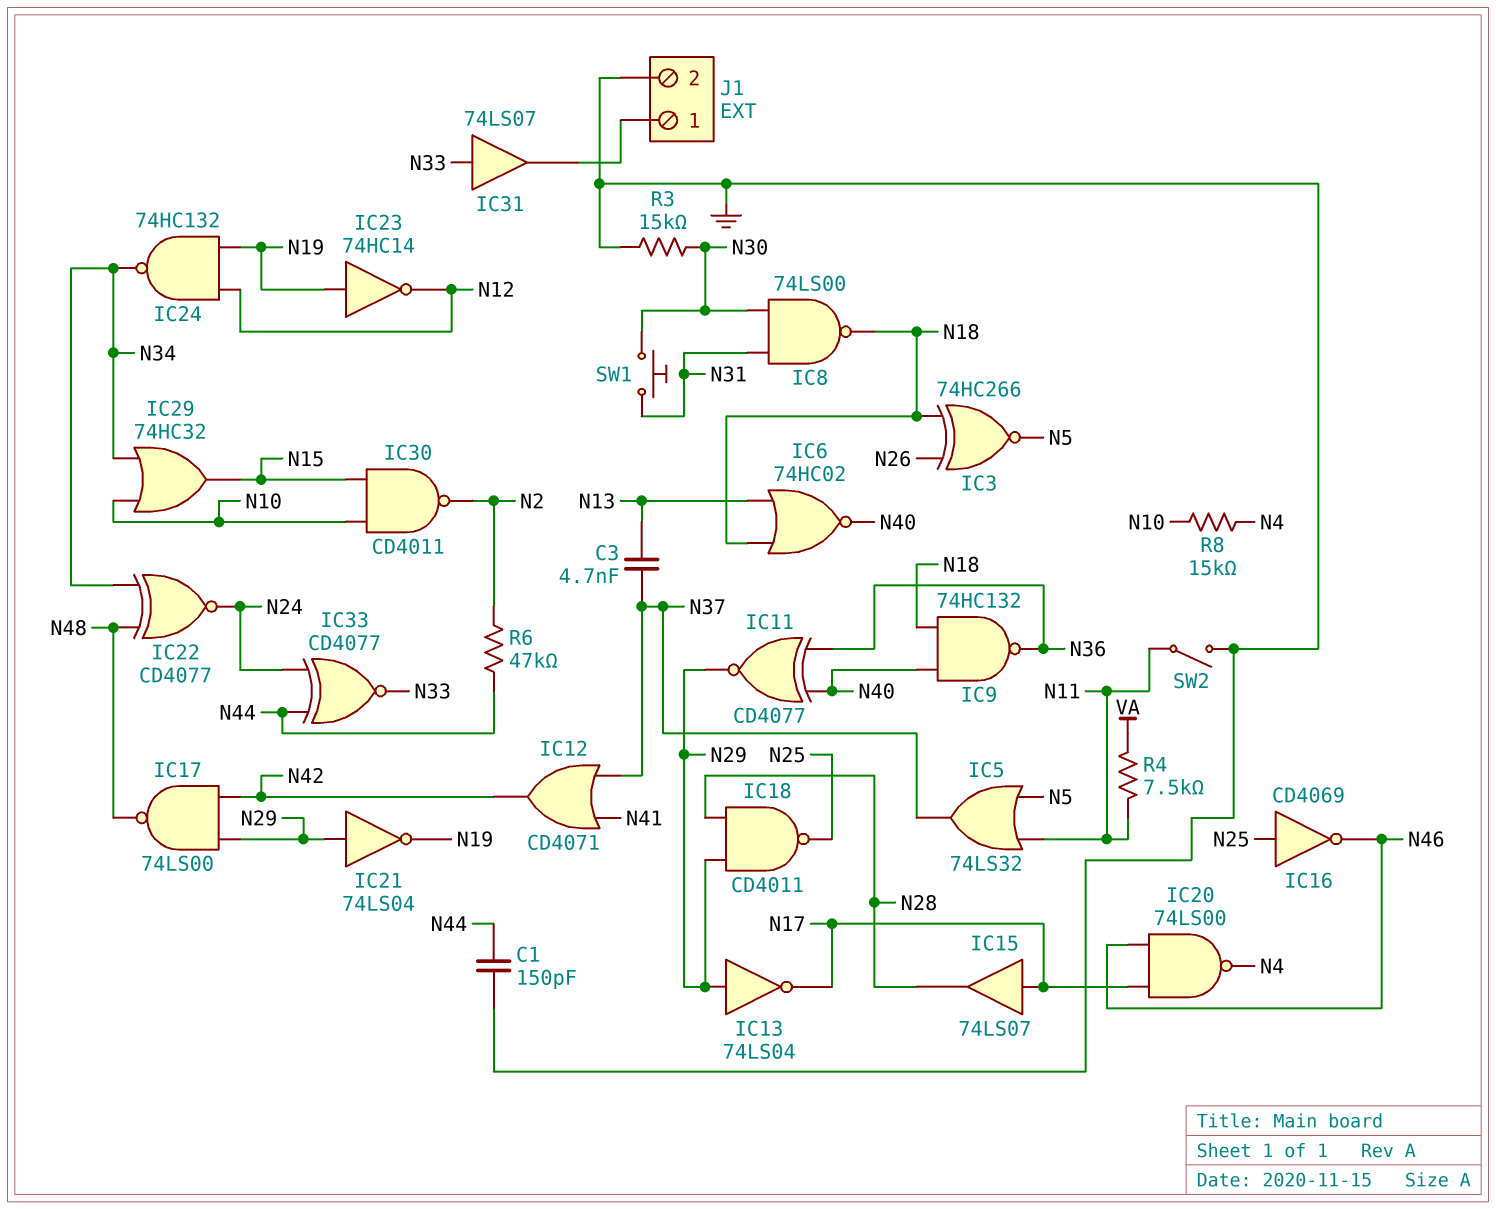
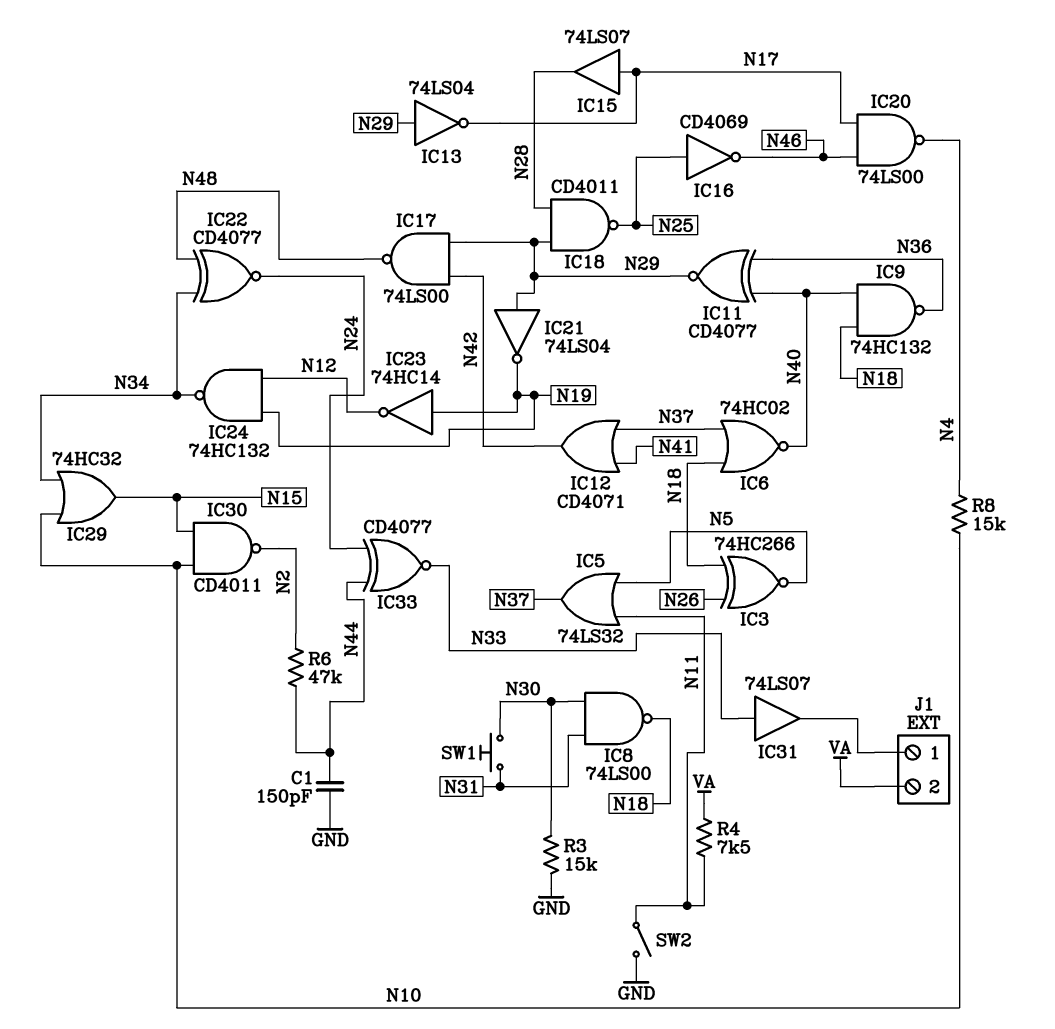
C3: 4.7nF (N13, N37) -> none
IC6: NOR 74HC02 (in N13, in N18, out N40) -> NOR 74HC02 (in N18, in N37, out N40)
J1 pin 2: GND -> VA

